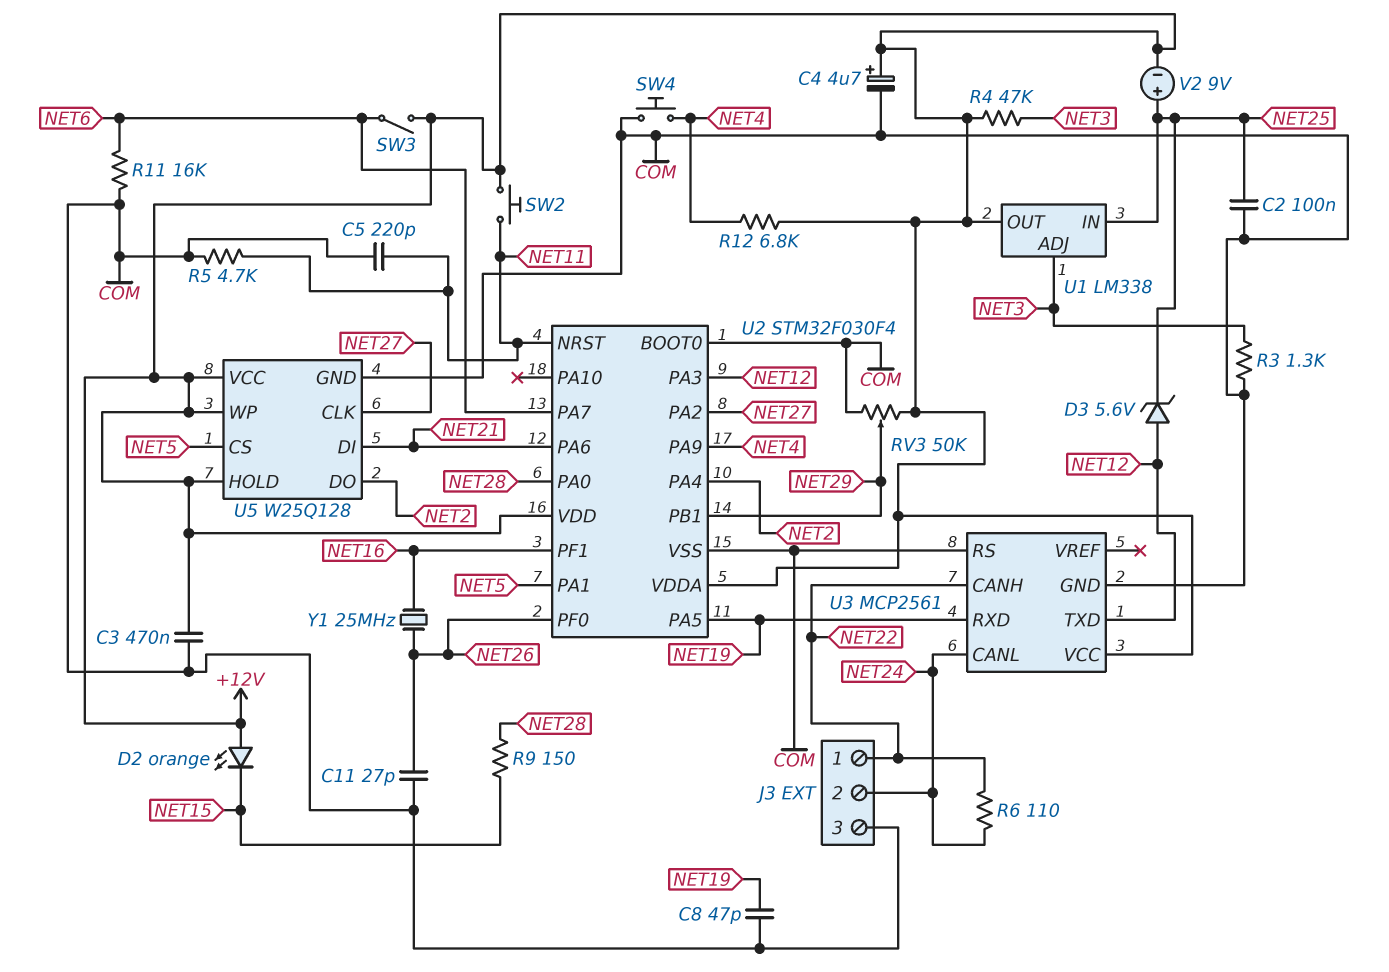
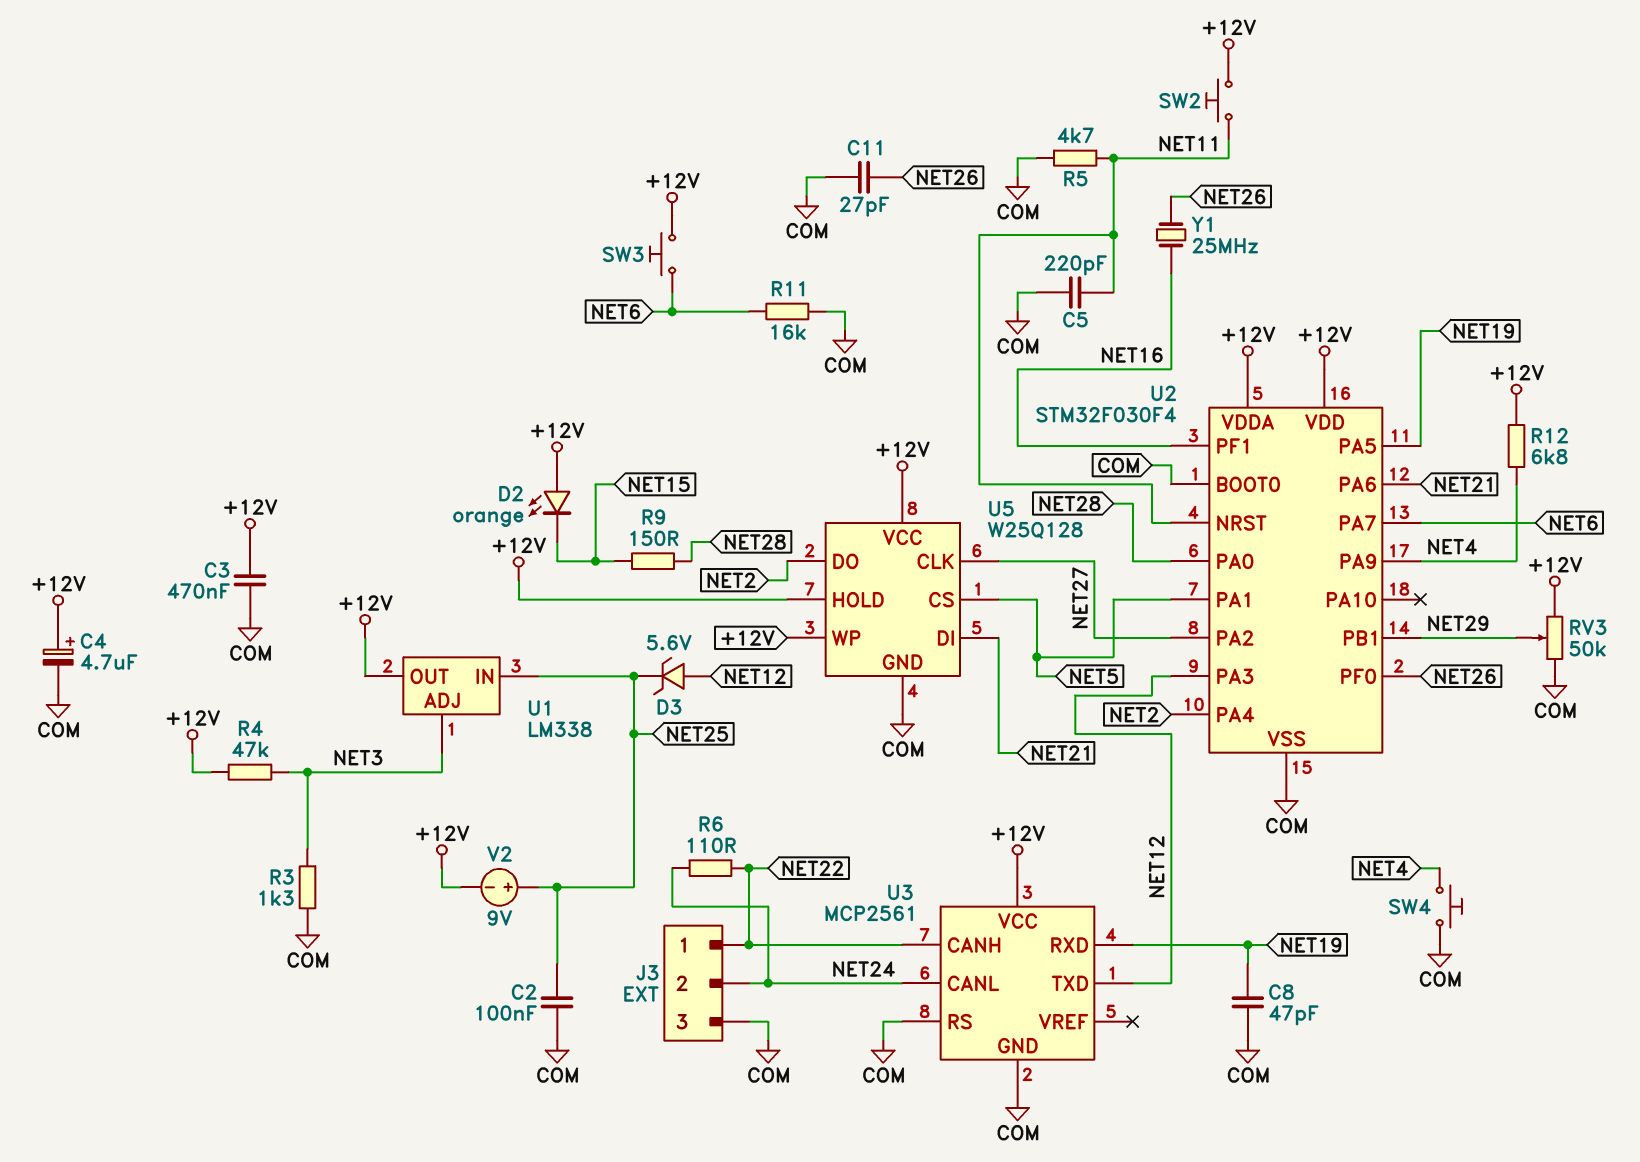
SW3: switch (+12V, NET6) -> button (+12V, NET6)

